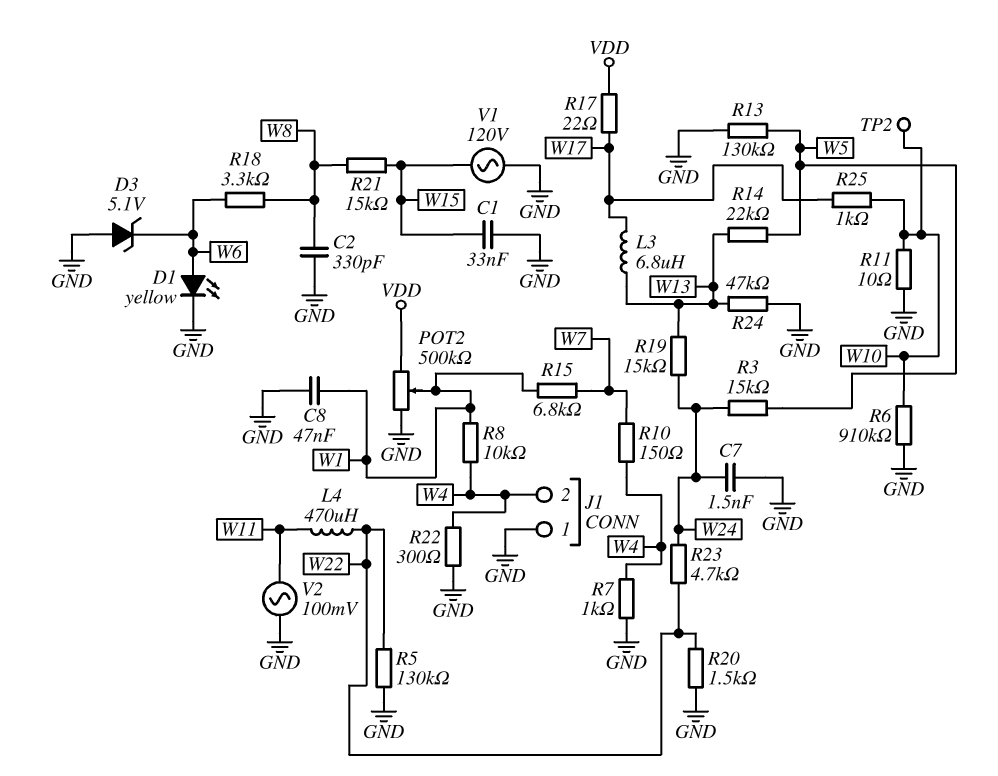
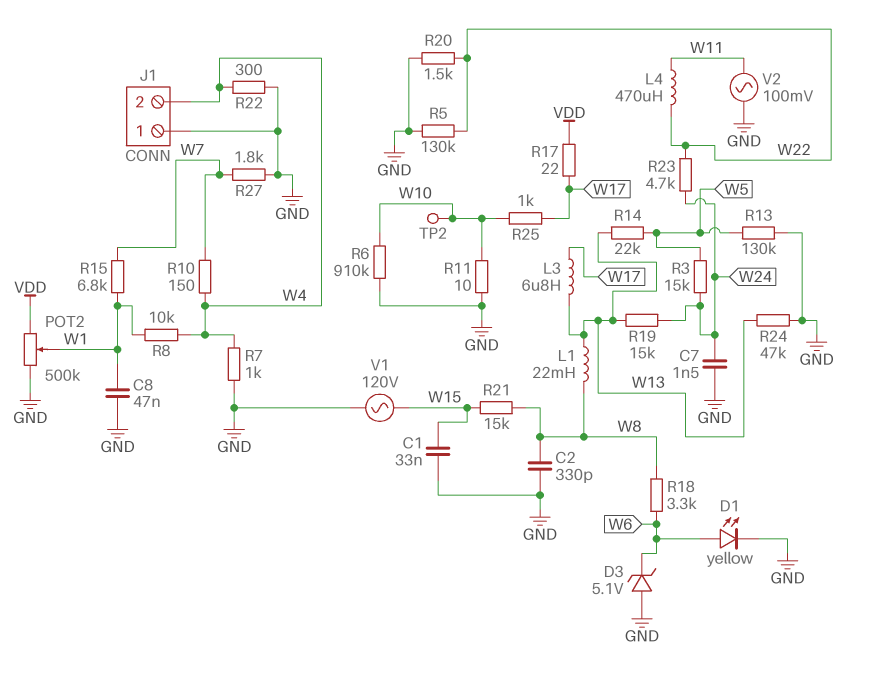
L1: none -> 22mH (W8, W13)
R27: none -> 1.8k (GND, W7)

